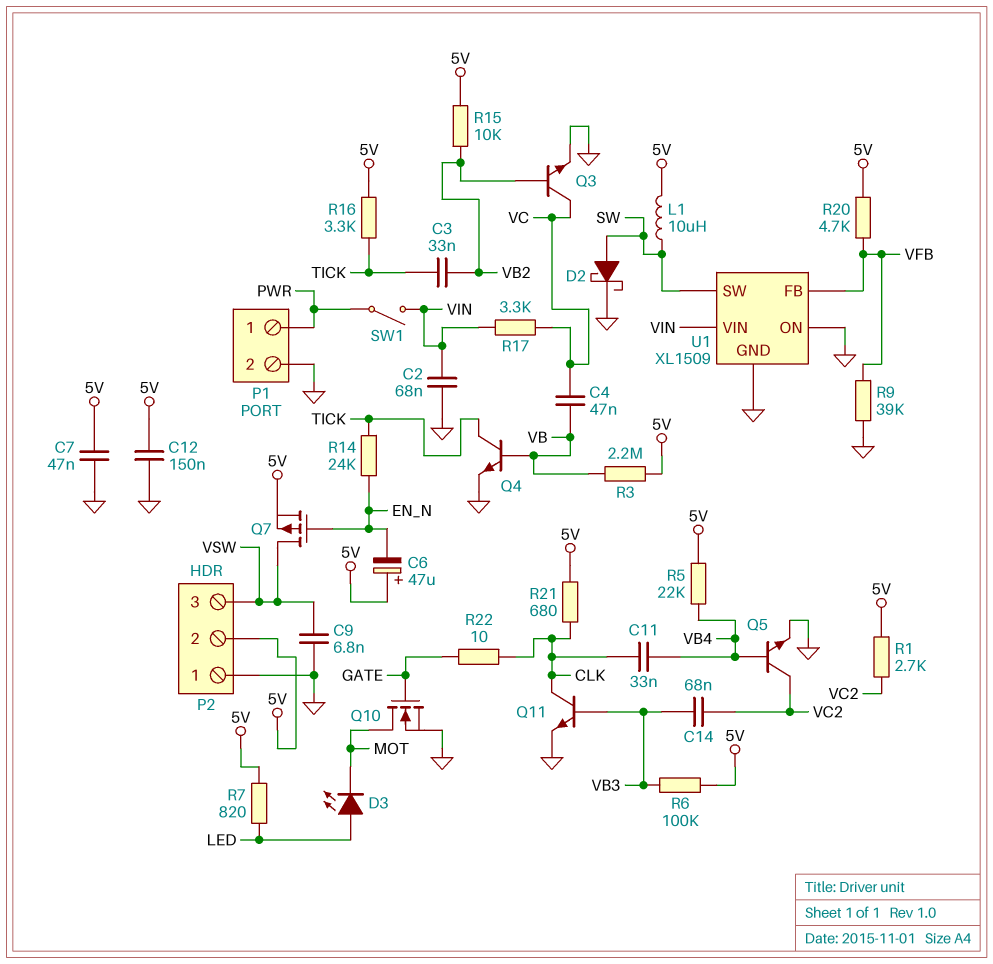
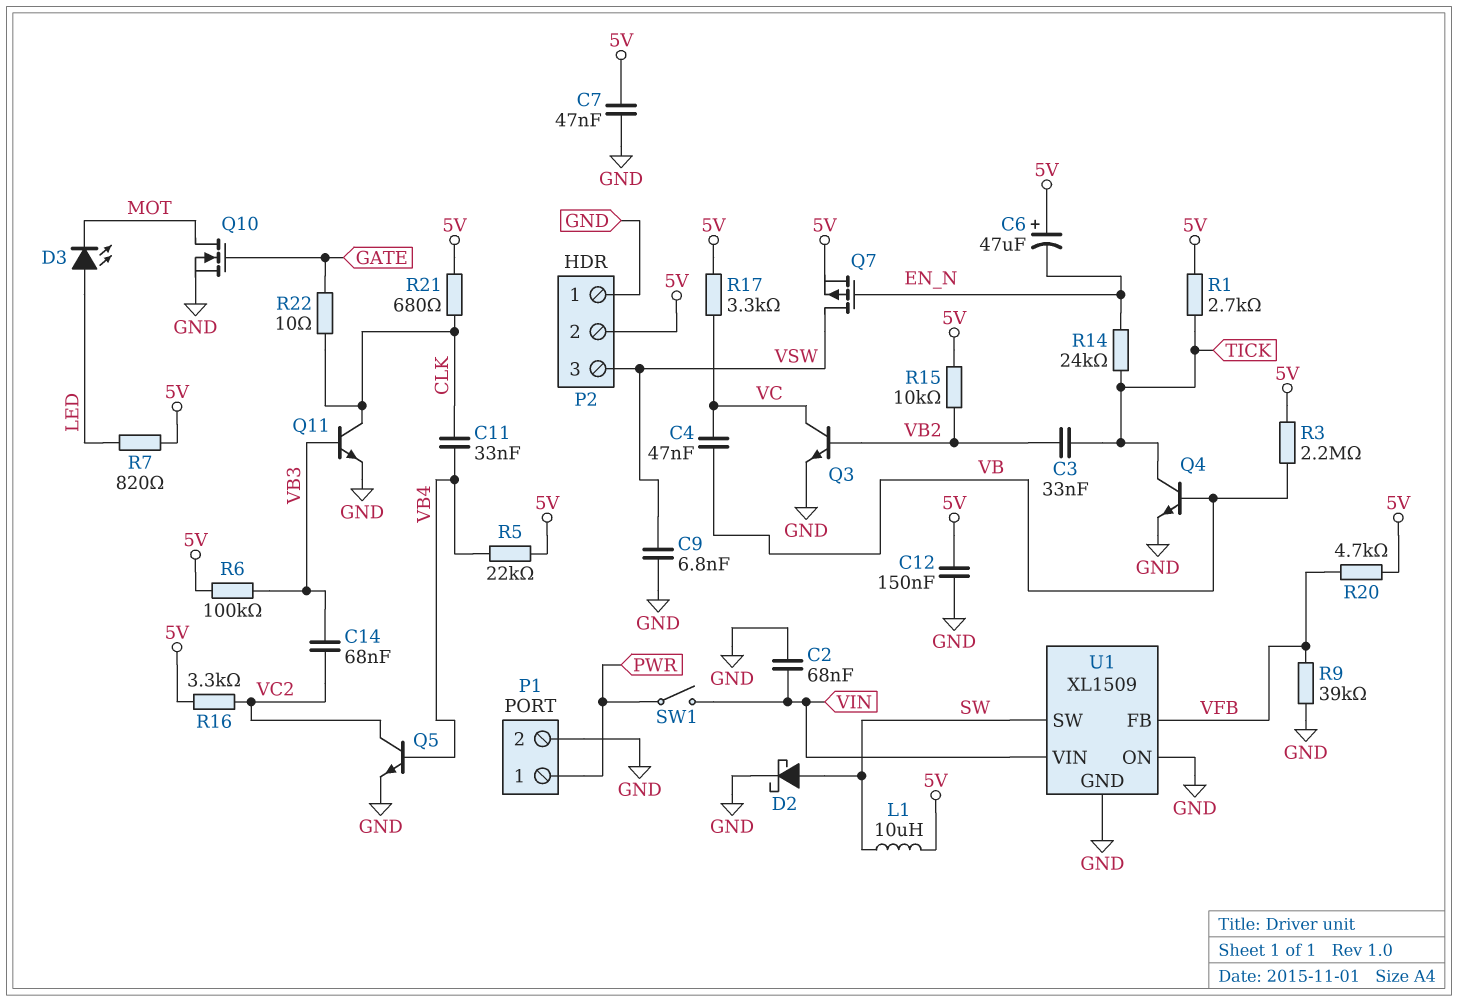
R1: 2.7k (5V, VC2) -> 2.7k (5V, TICK)
R16: 3.3k (5V, TICK) -> 3.3k (5V, VC2)
R17: 3.3k (VC, VIN) -> 3.3k (5V, VC)

